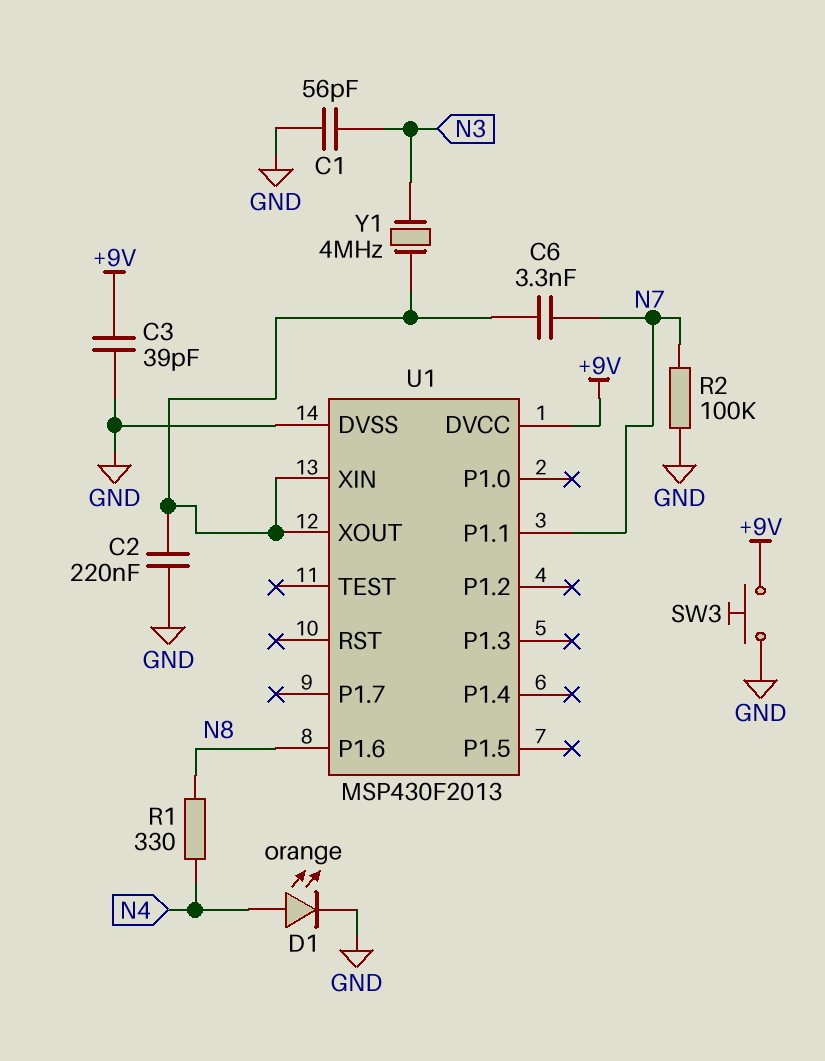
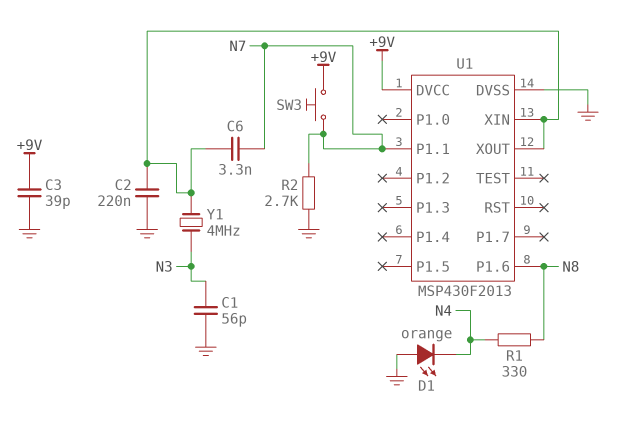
D1: LED orange (A N4, K GND) -> LED orange (A GND, K N4)
R2: 100k (GND, N7) -> 2.7k (GND, N7)
SW3: button (+9V, GND) -> button (+9V, N7)

